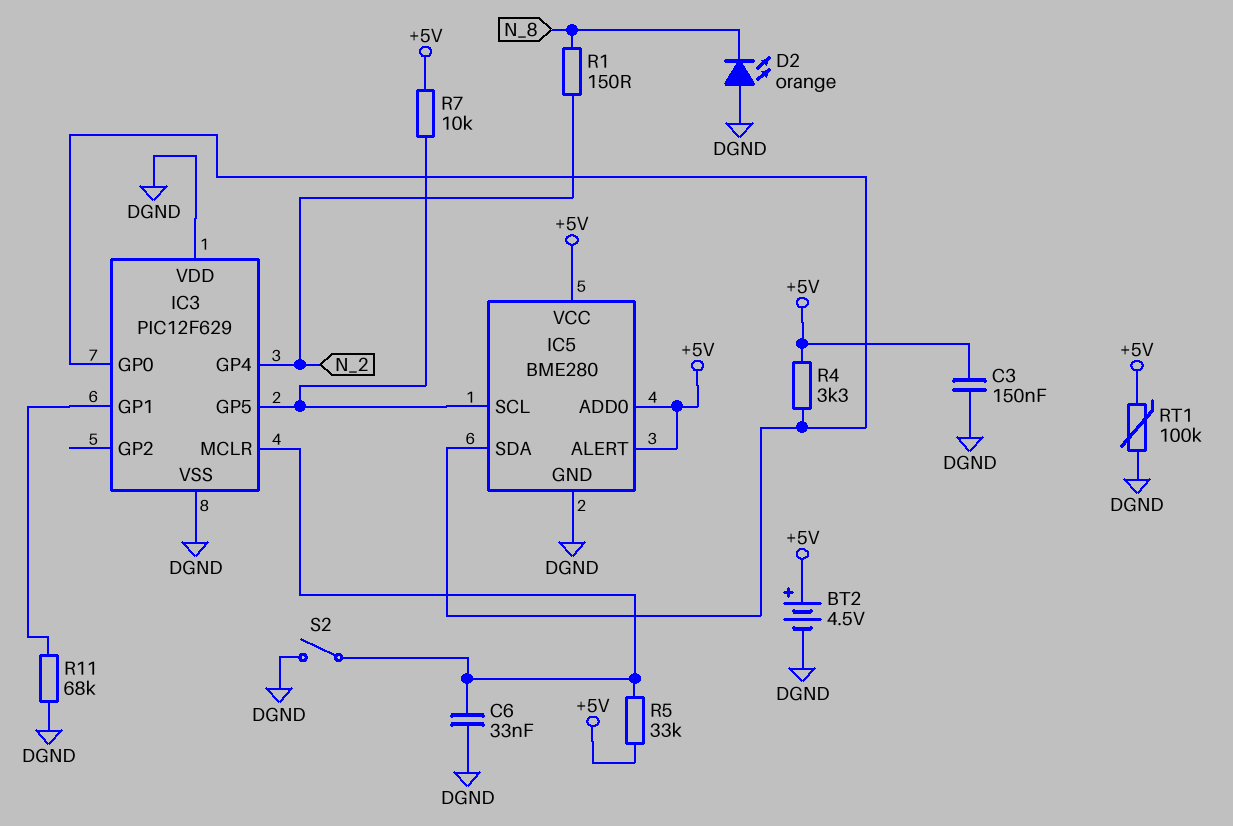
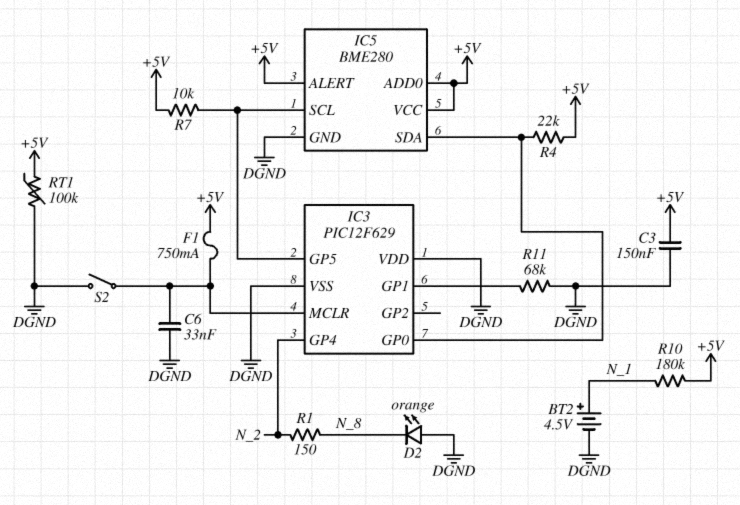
BT2: 4.5V (plus +5V, minus DGND) -> 4.5V (plus N_1, minus DGND)
F1: none -> 750mA (+5V, IC3/MCLR)
R4: 3.3k (+5V, IC3/GP0) -> 22k (+5V, IC3/GP0)
R5: 33k (+5V, IC3/MCLR) -> none
R10: none -> 180k (+5V, N_1)

